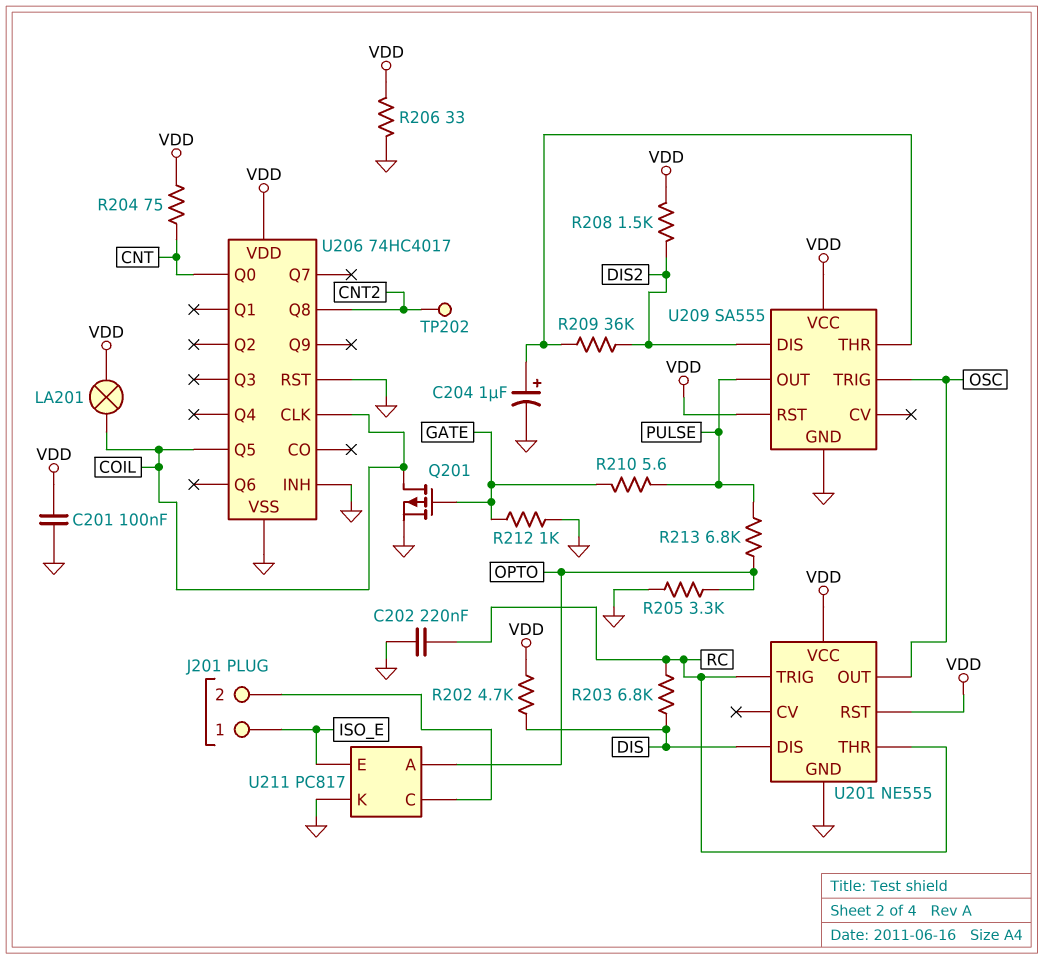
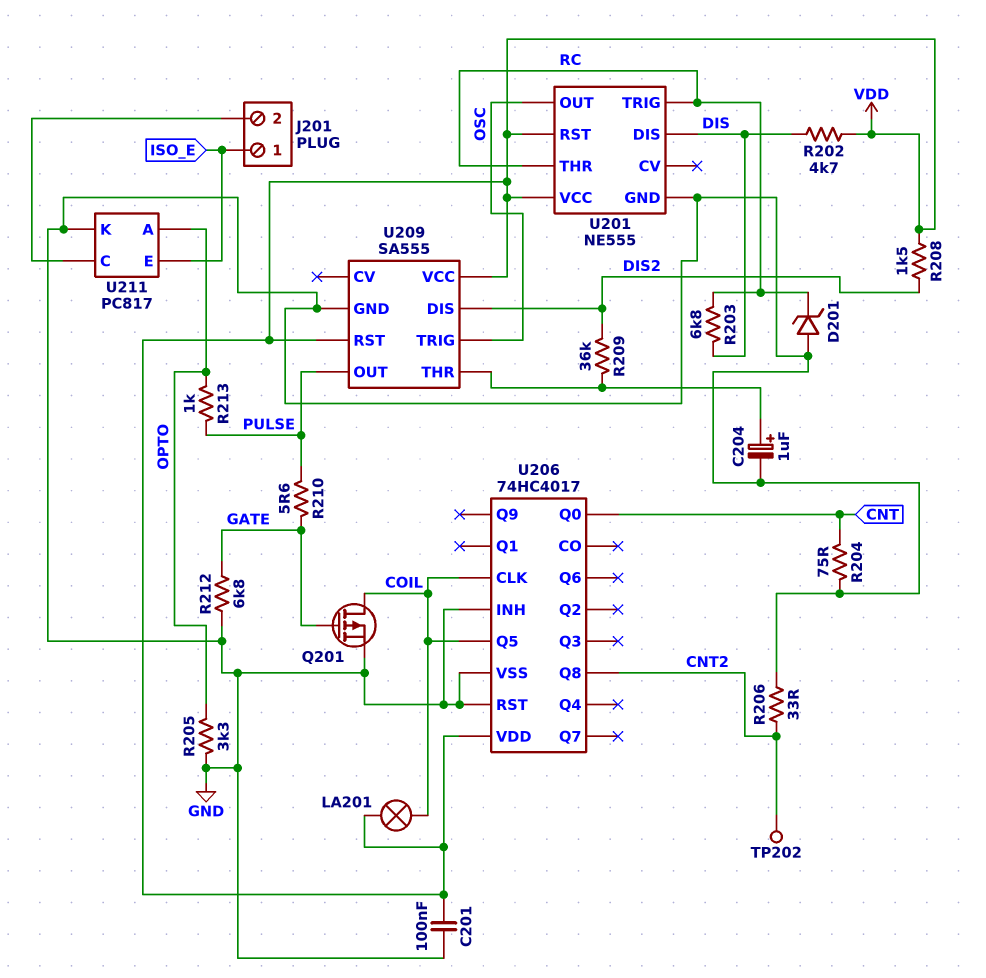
C202: 220nF (GND, RC) -> none
D201: none -> zener (A GND, K RC)
R204: 75 (CNT, VDD) -> 75 (CNT, GND)
R206: 33 (GND, VDD) -> 33 (CNT2, GND)
R212: 1k (GATE, GND) -> 6.8k (GATE, GND)
R213: 6.8k (OPTO, PULSE) -> 1k (OPTO, PULSE)

